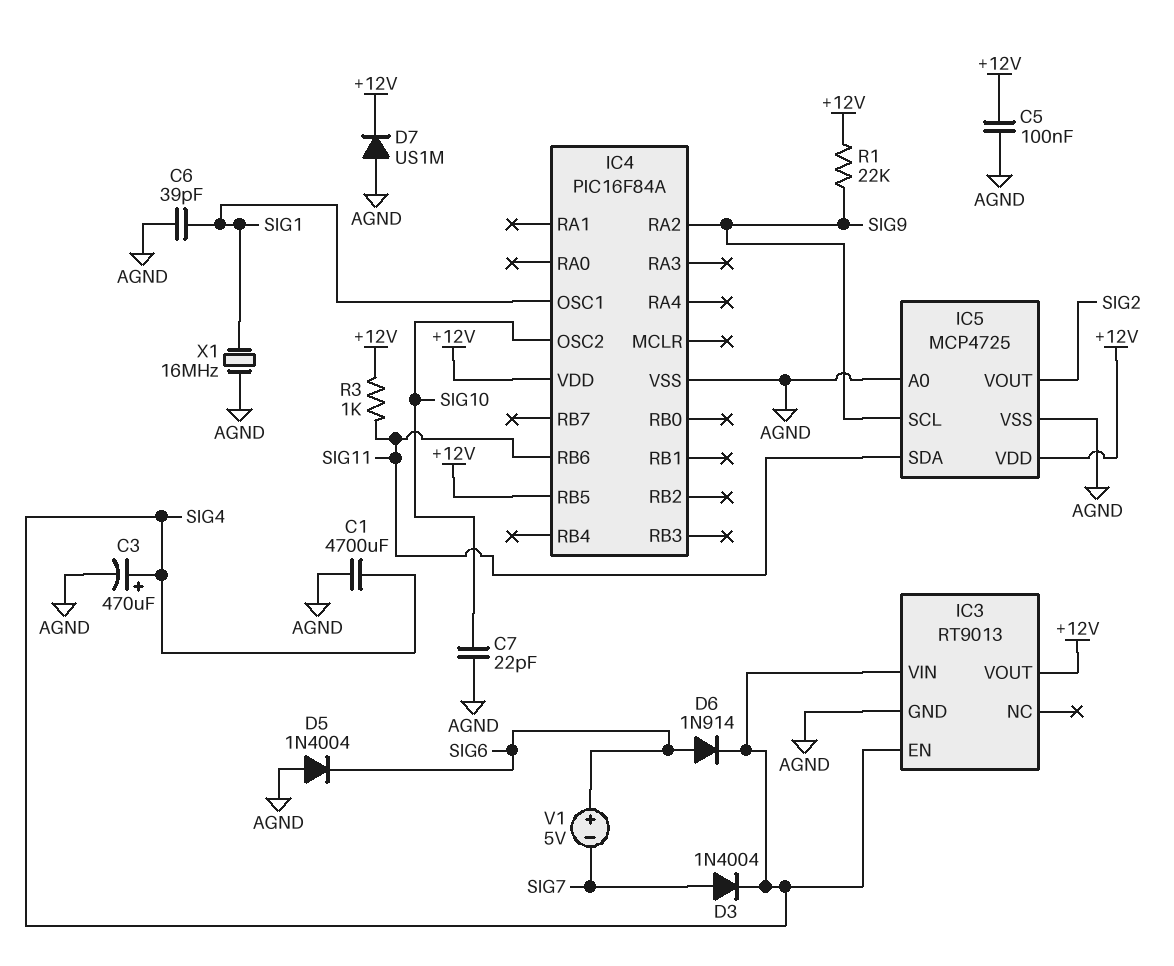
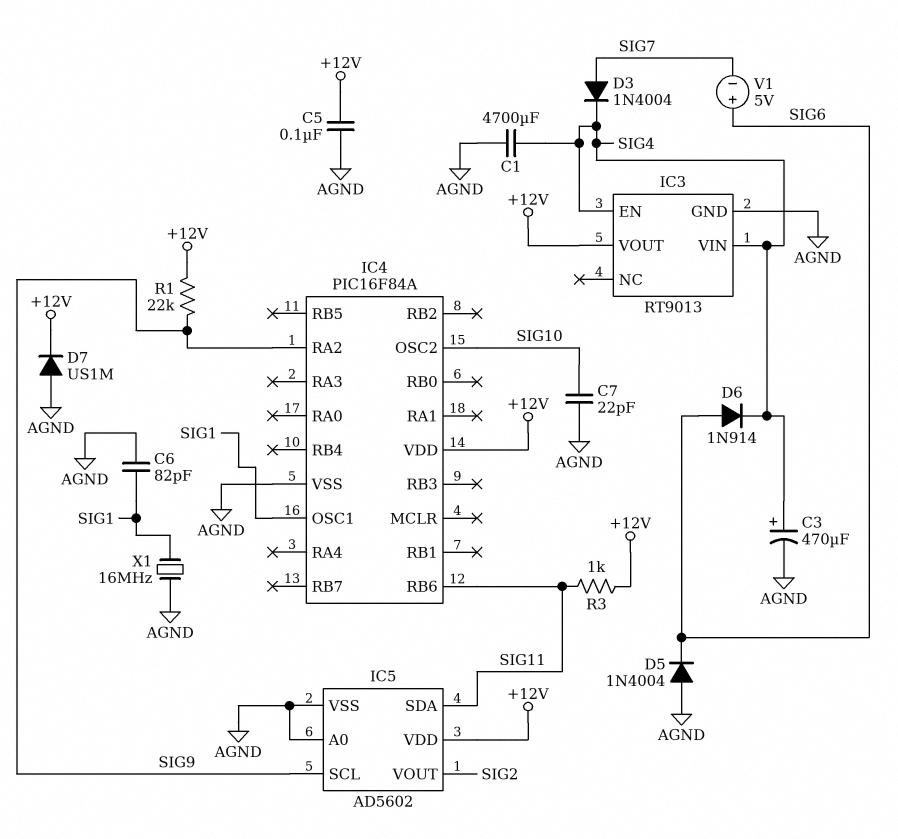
C6: 39pF (AGND, SIG1) -> 82pF (AGND, SIG1)
IC4 pin RB5: +12V -> none
IC5: MCP4725 -> AD5602

